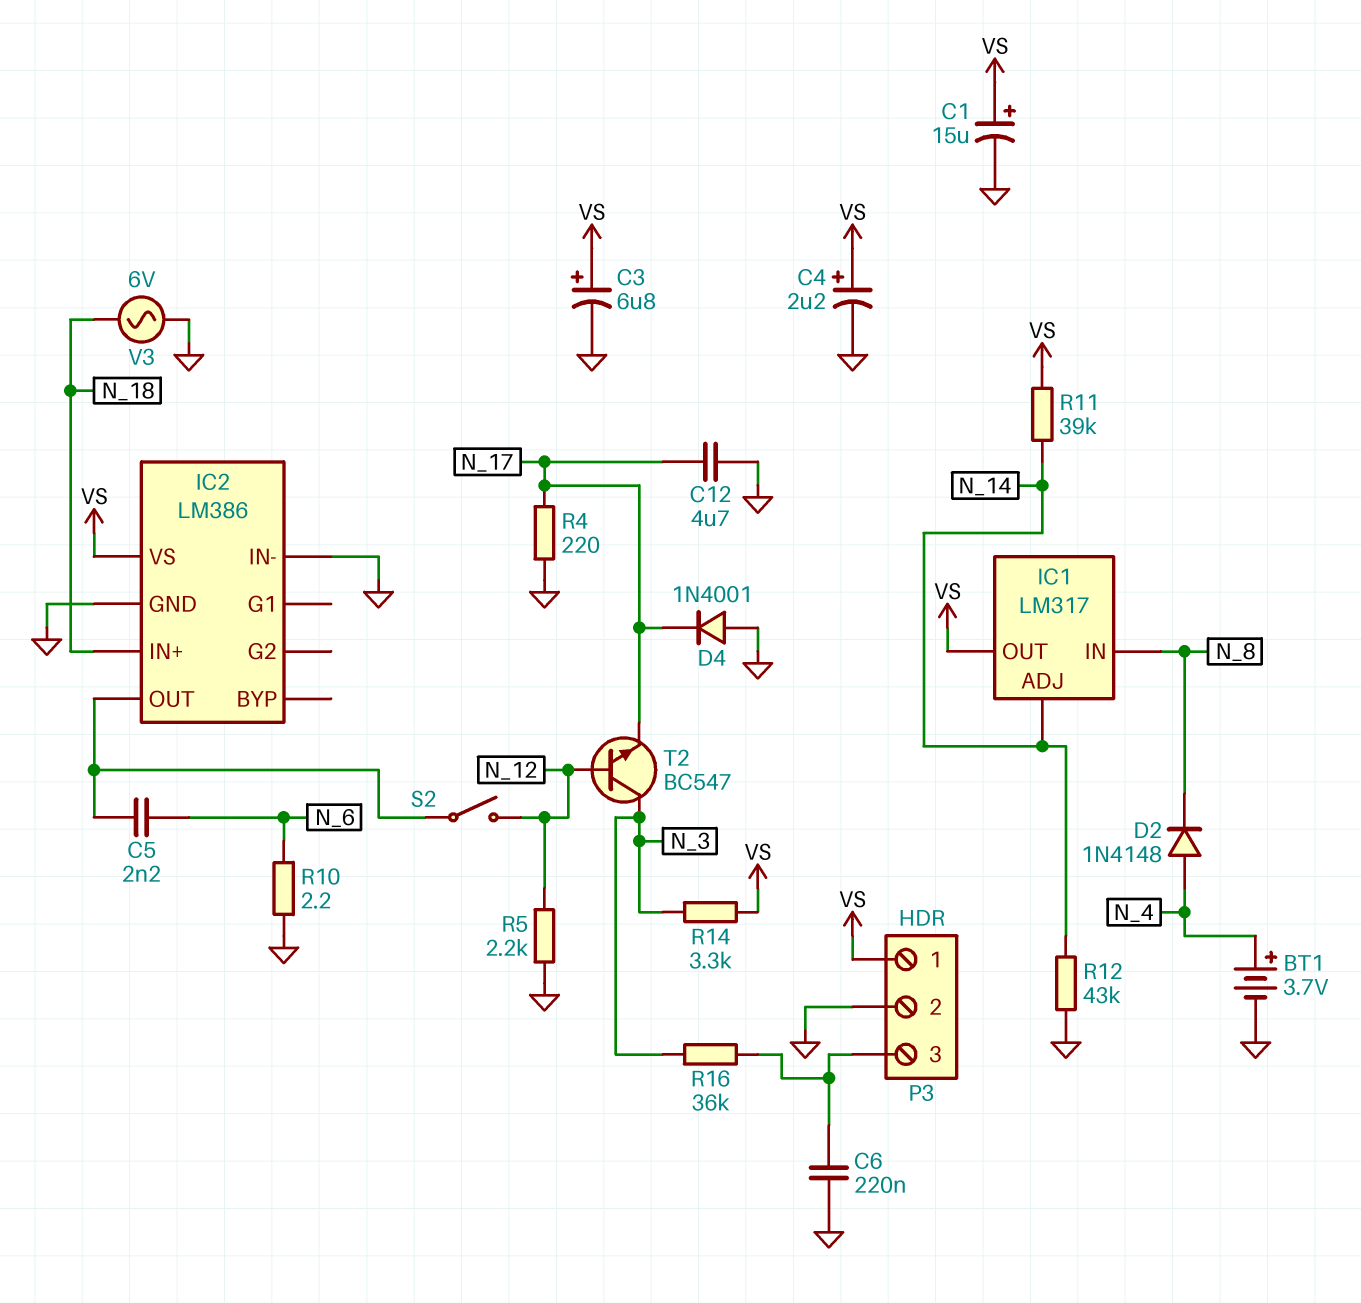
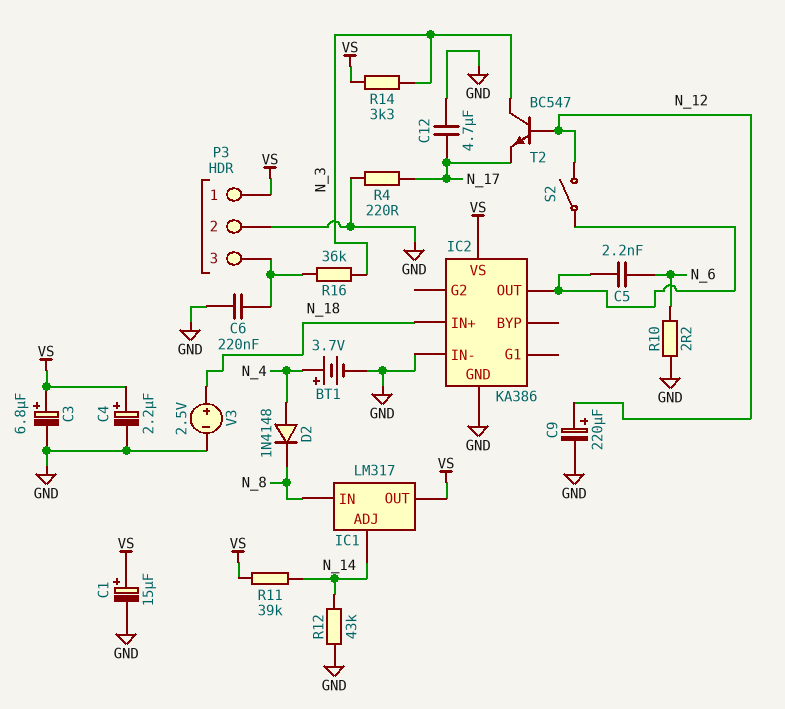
C9: none -> 220uF (plus N_12, minus GND)
D4: diode 1N4001 (A GND, K N_17) -> none
IC2: LM386 -> KA386
R5: 2.2k (GND, N_12) -> none
V3: AC 6V (GND, N_18) -> 2.5V (plus N_18, minus GND)

